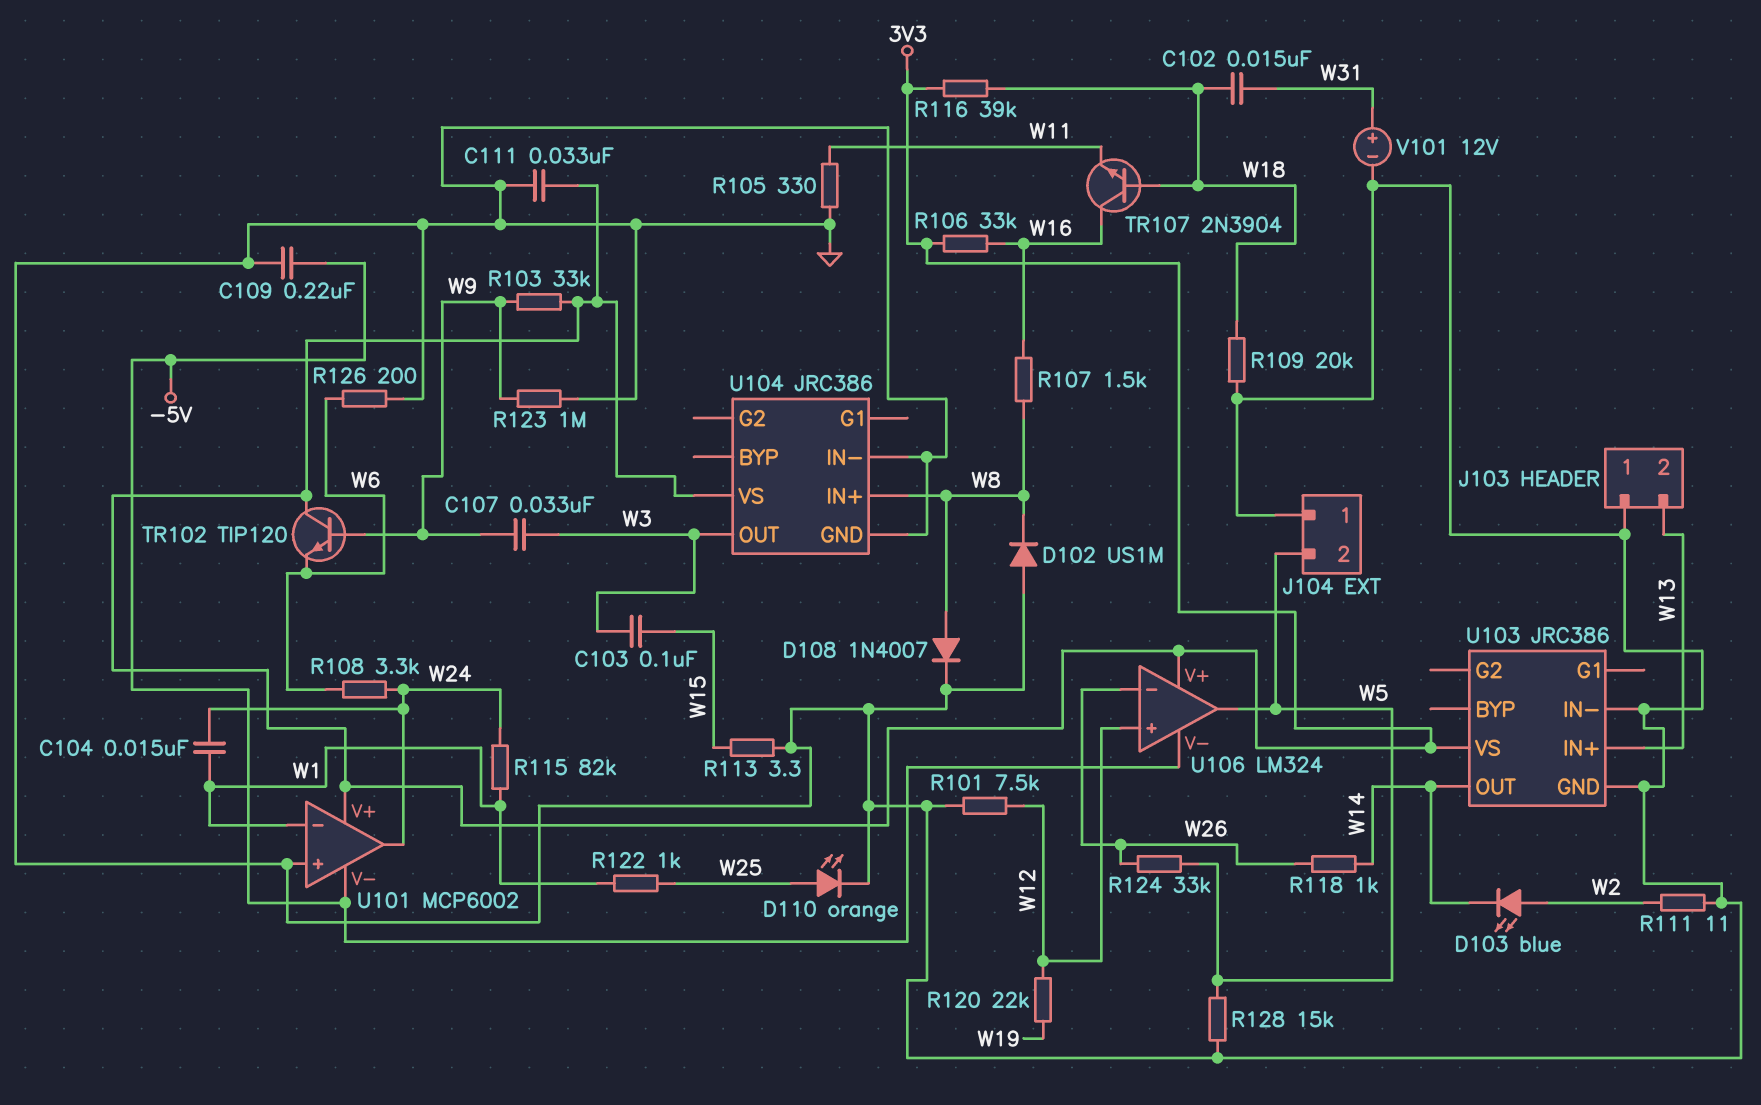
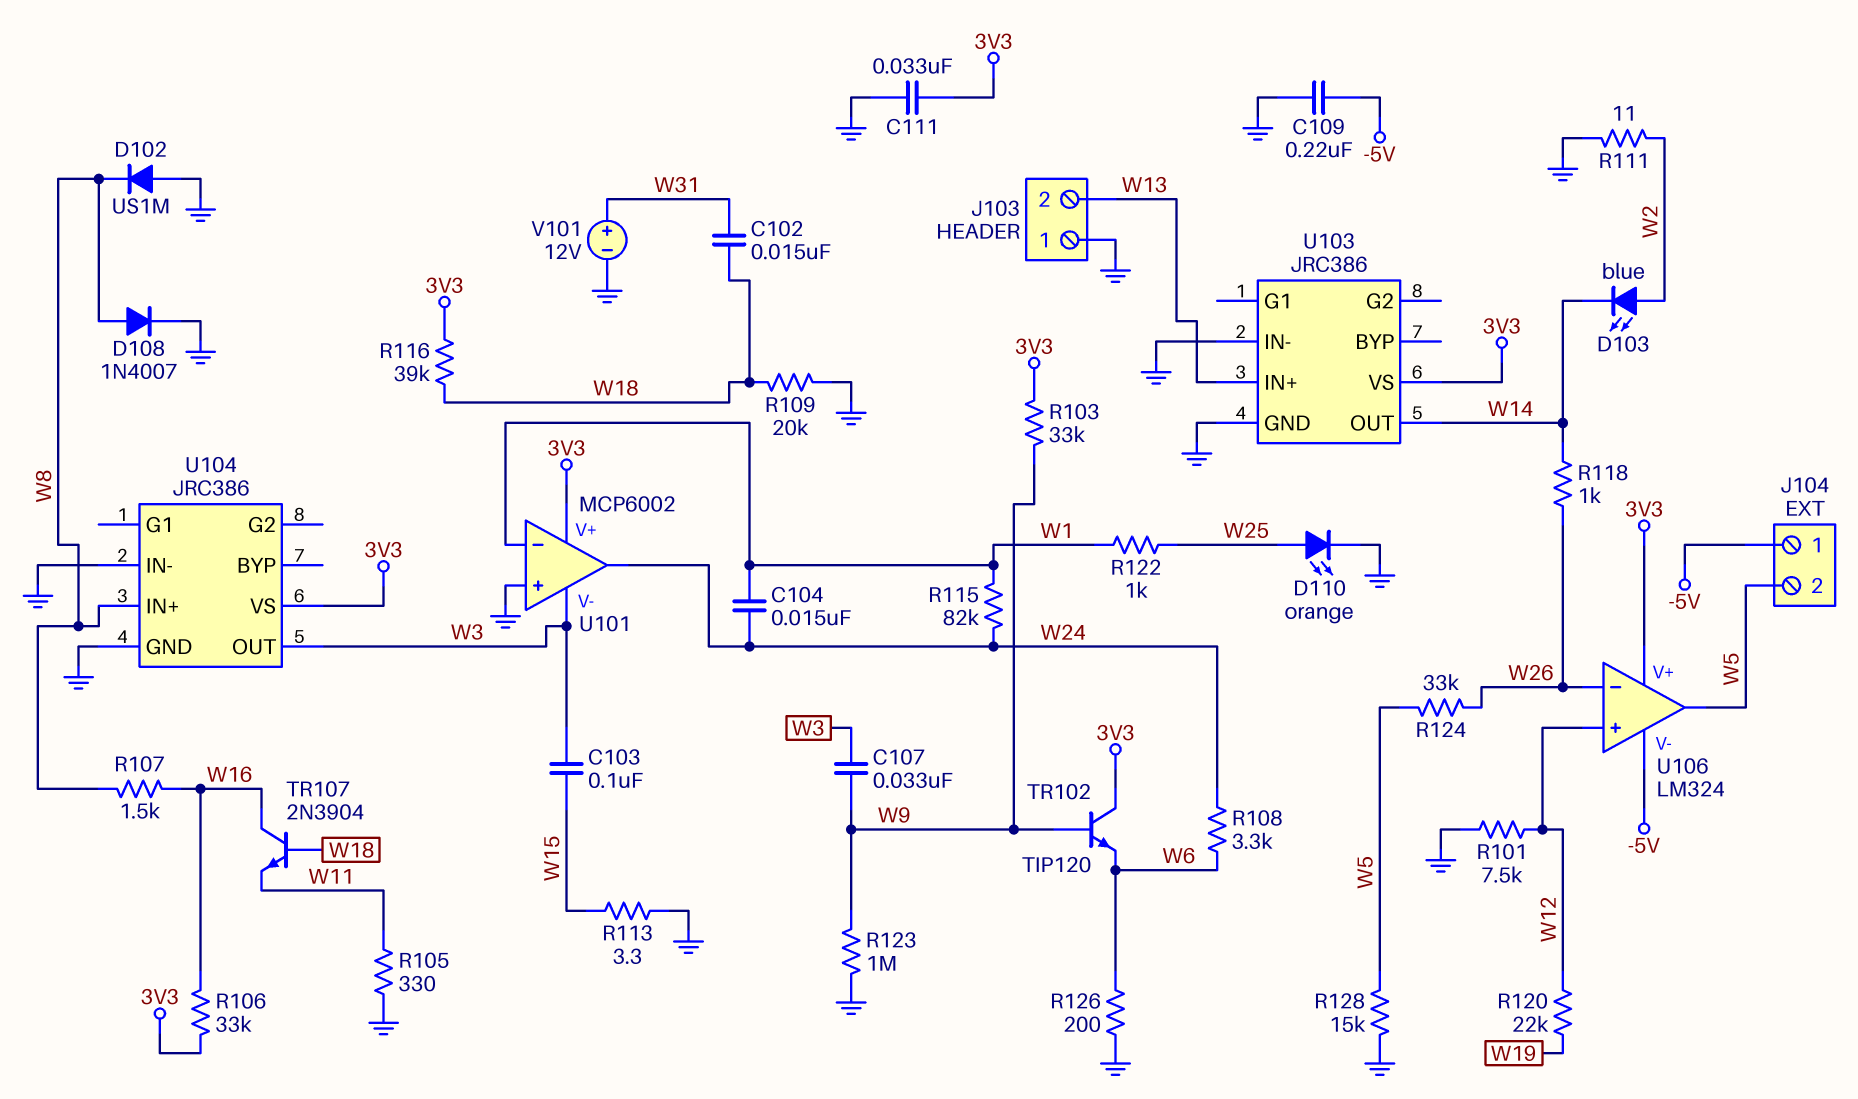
J104 pin 1: GND -> -5V
U101 pin V-: -5V -> W3

